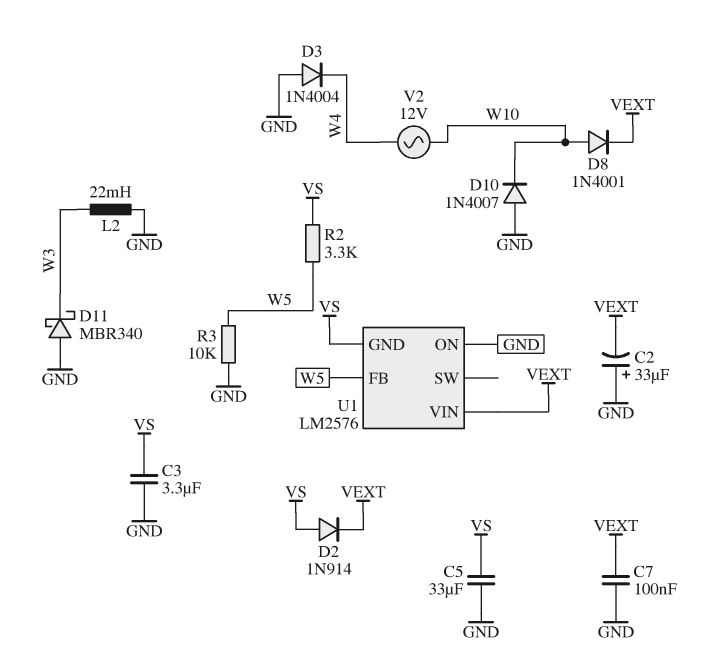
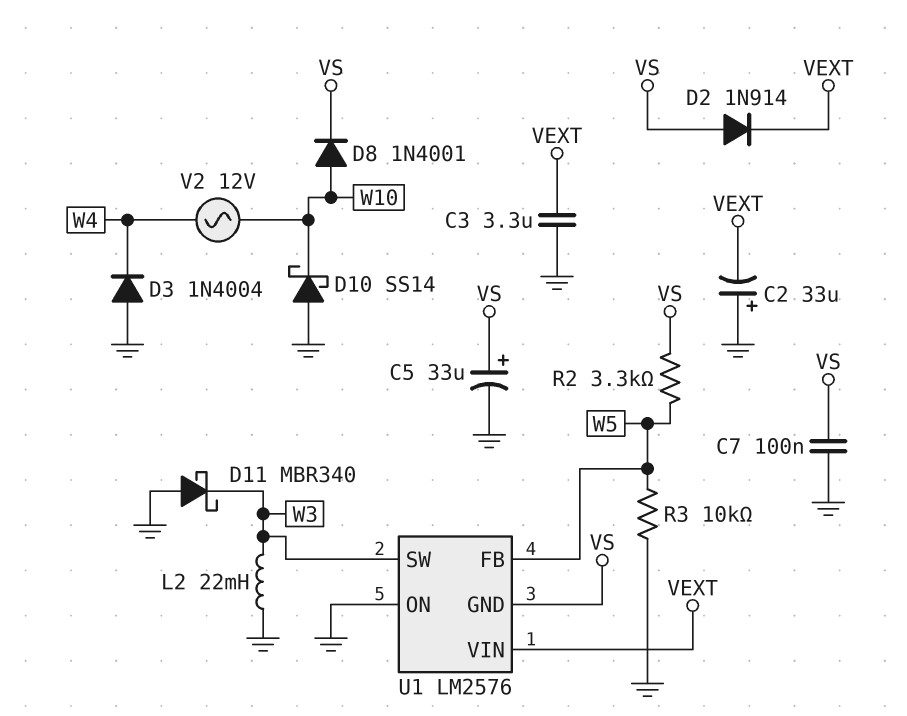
C3: 3.3uF (GND, VS) -> 3.3uF (GND, VEXT)
C5: 33uF (GND, VS) -> 33uF (plus VS, minus GND)
C7: 100nF (GND, VEXT) -> 100nF (GND, VS)
D8: diode 1N4001 (A W10, K VEXT) -> diode 1N4001 (A W10, K VS)
D10: diode 1N4007 (A GND, K W10) -> schottky SS14 (A GND, K W10)
U1 pin SW: none -> W3

